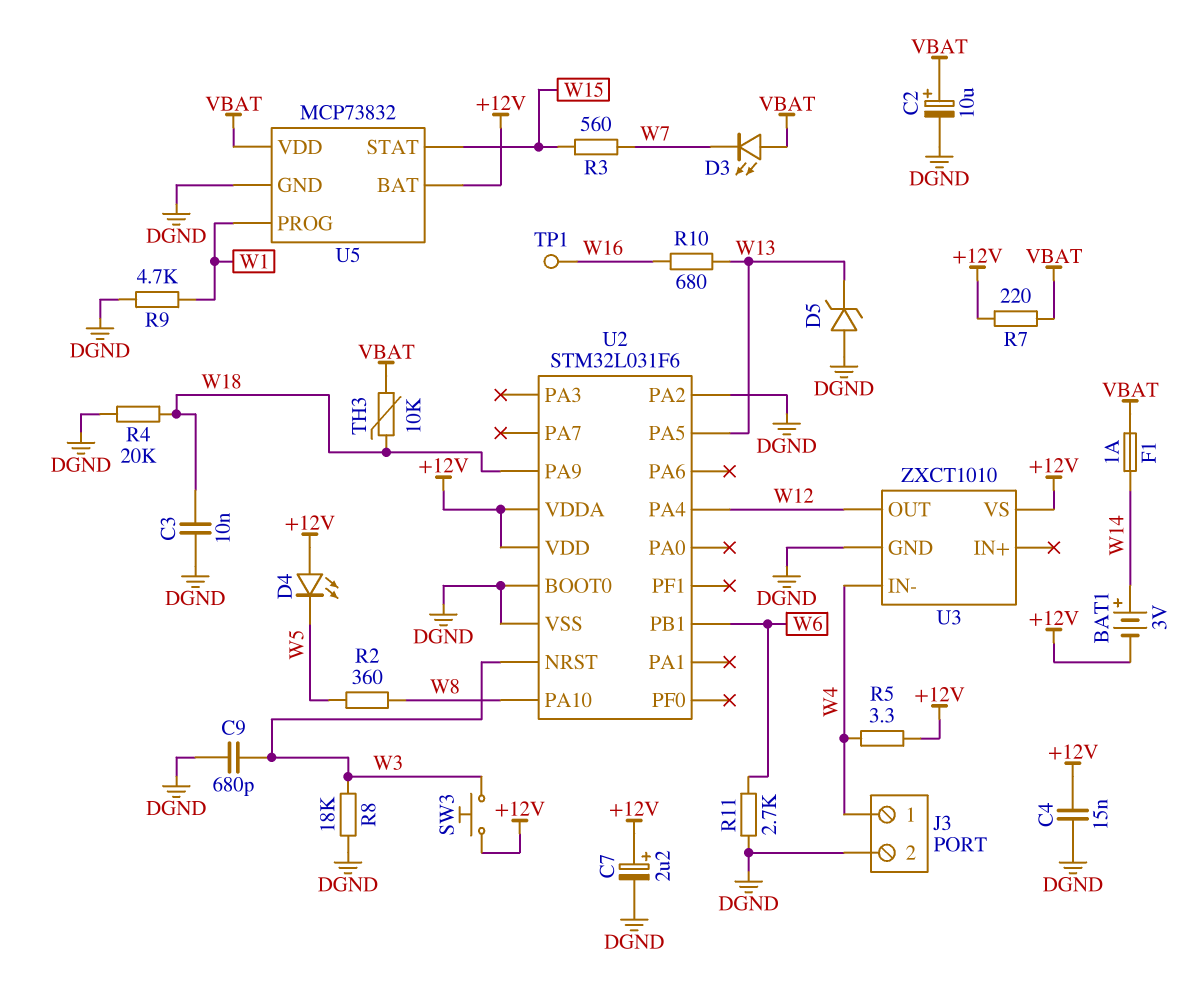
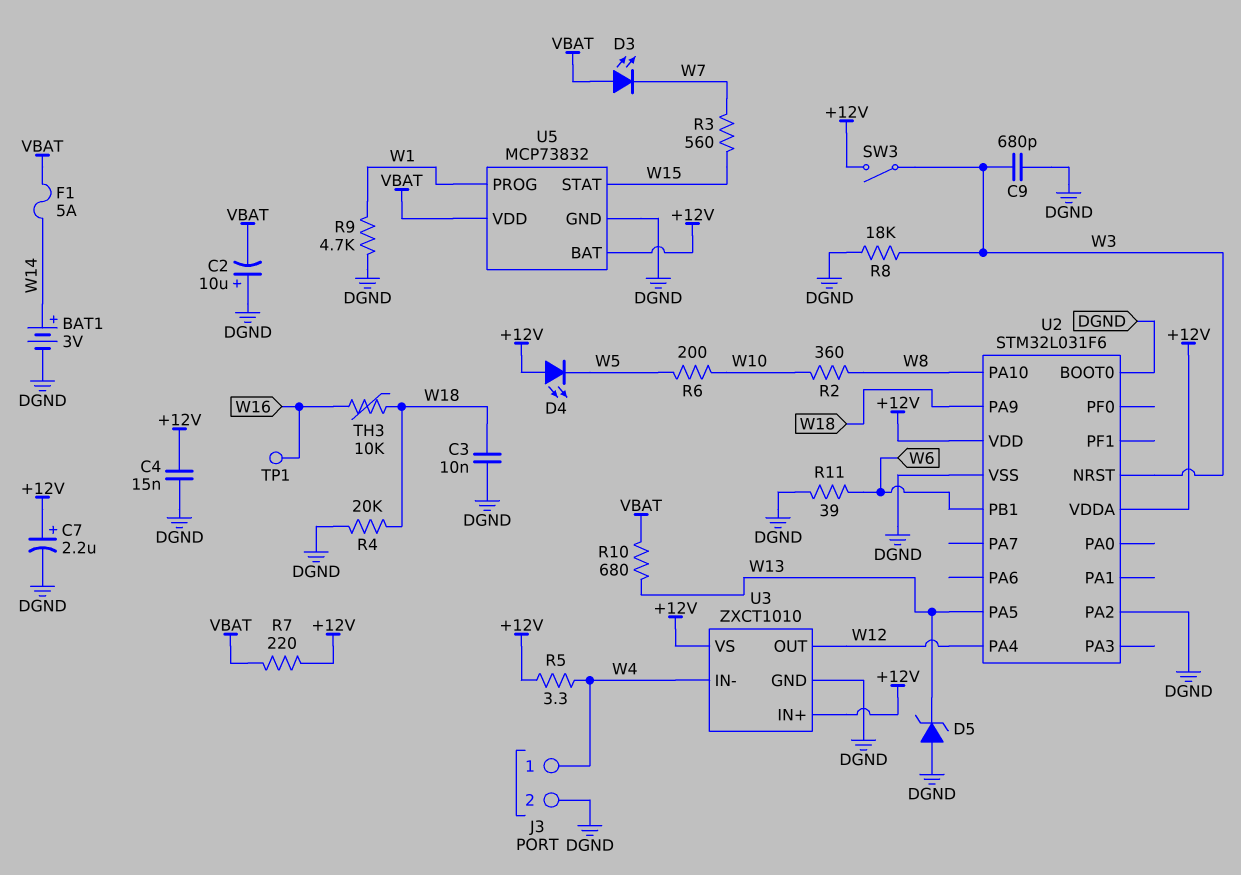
BAT1: 3V (plus W14, minus +12V) -> 3V (plus W14, minus DGND)
C2: 10uF (plus VBAT, minus DGND) -> 10uF (plus DGND, minus VBAT)
F1: 1A (VBAT, W14) -> 5A (VBAT, W14)
R2: 360 (W5, W8) -> 360 (W8, W10)
R6: none -> 200 (W5, W10)
R10: 680 (W13, W16) -> 680 (VBAT, W13)
R11: 2.7k (DGND, W6) -> 39 (DGND, W6)
SW3: button (+12V, W3) -> switch (+12V, W3)
TH3: 10k (VBAT, W18) -> 10k (W16, W18)
U3 pin IN+: none -> +12V

